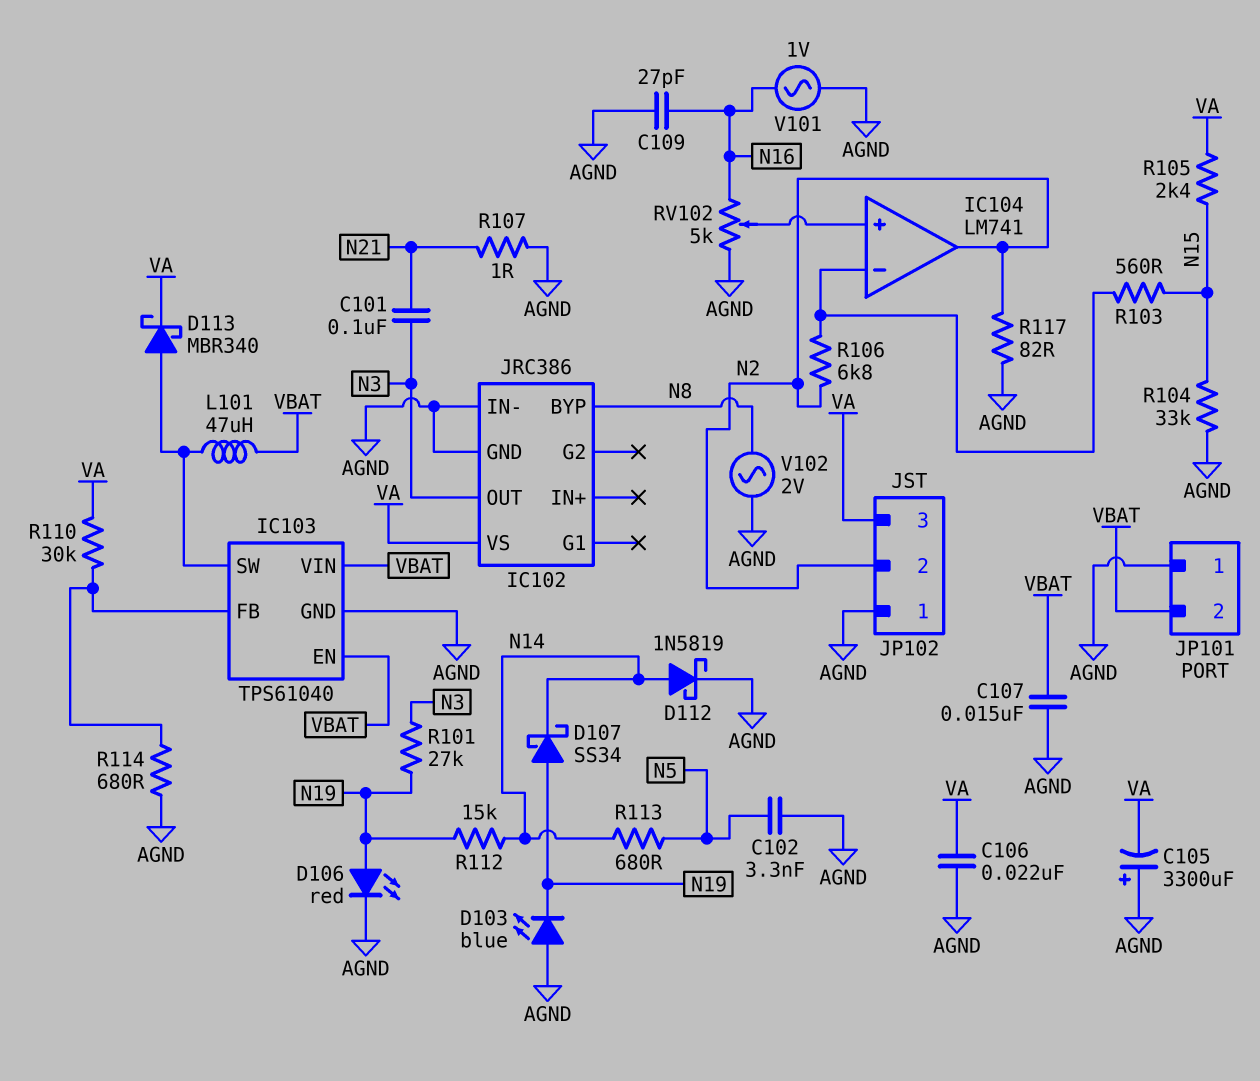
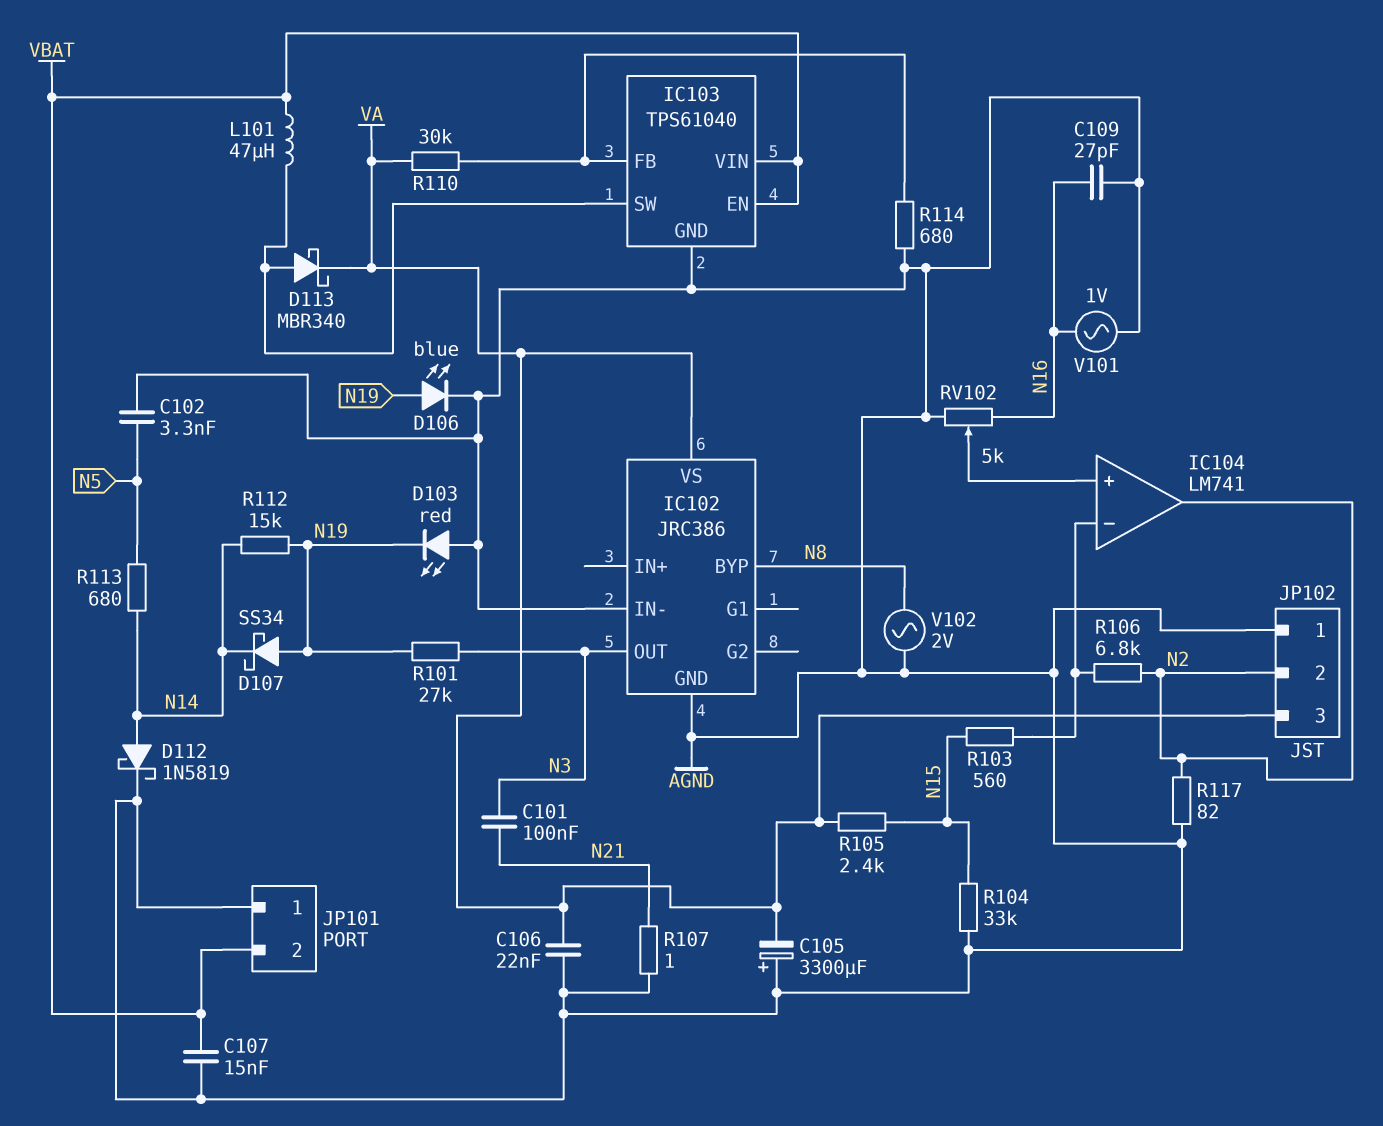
D103: LED blue (A AGND, K N19) -> LED red (A AGND, K N19)
D106: LED red (A N19, K AGND) -> LED blue (A N19, K AGND)

